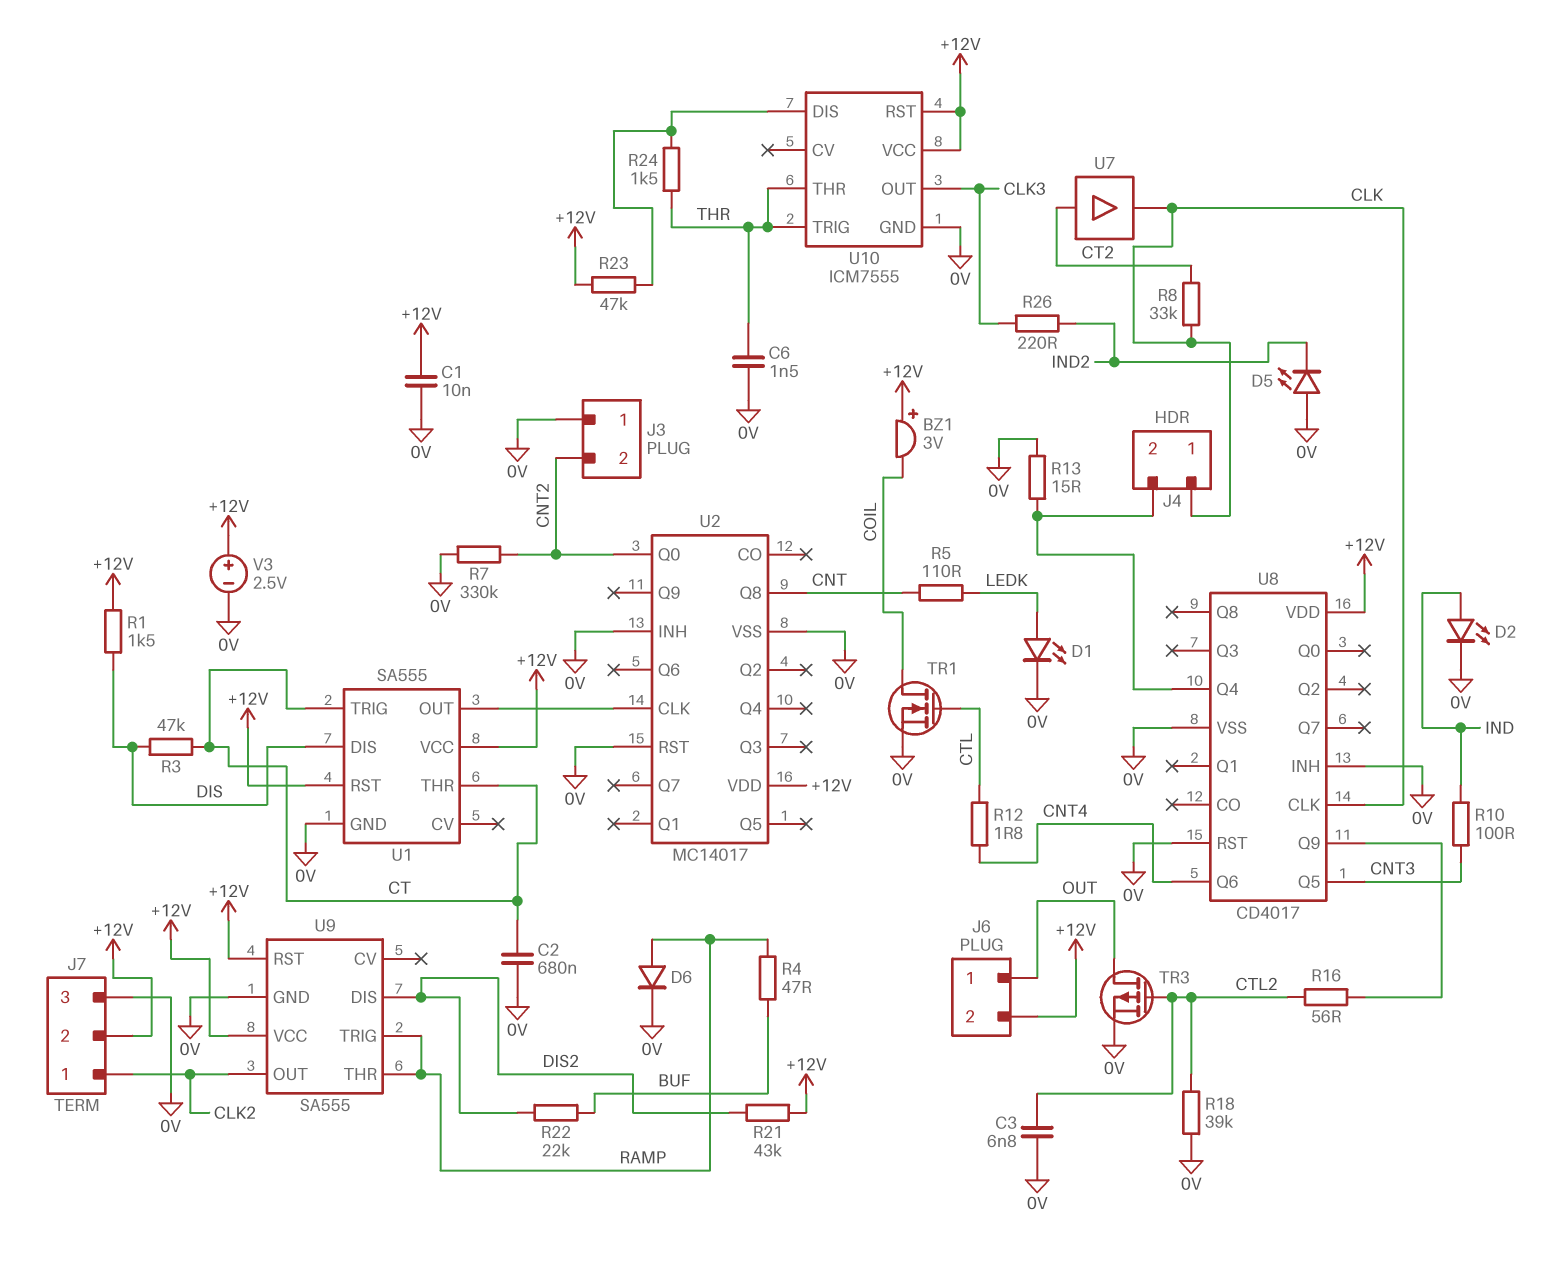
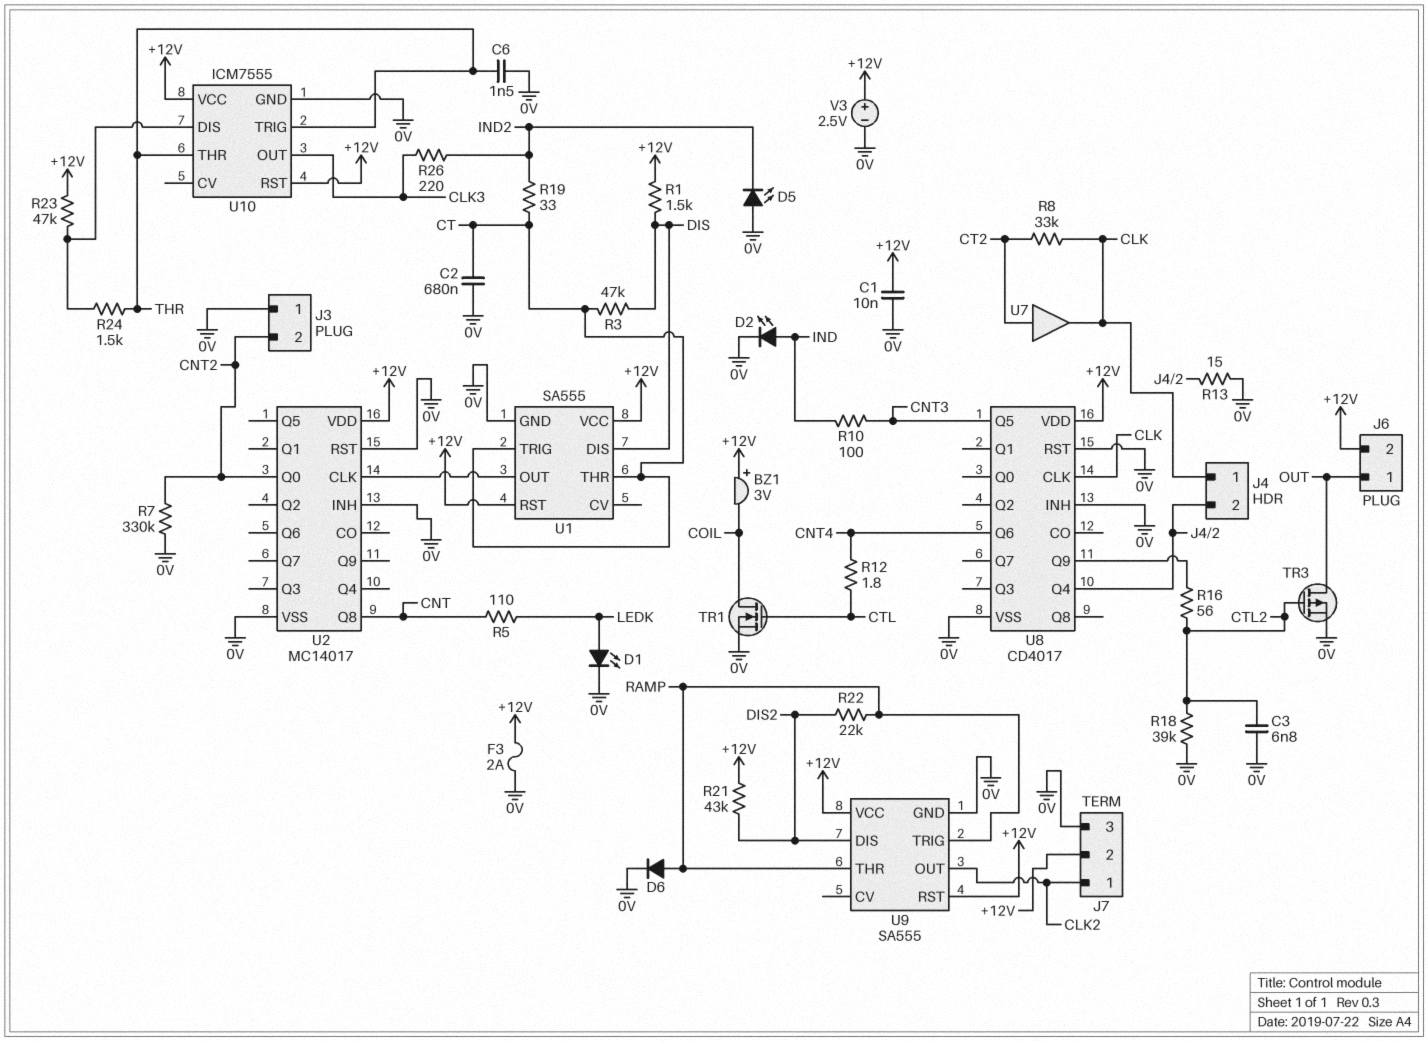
F3: none -> 2A (+12V, 0V)
R4: 47 (BUF, RAMP) -> none
R19: none -> 33 (CT, IND2)
R22: 22k (BUF, DIS2) -> 22k (DIS2, RAMP)

